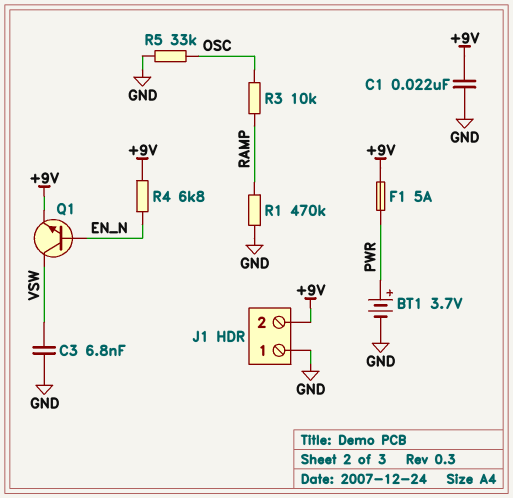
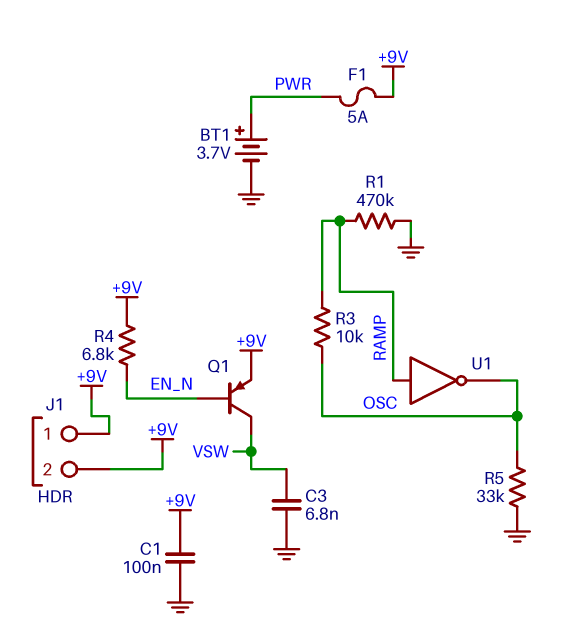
C1: 22nF (+9V, GND) -> 100nF (+9V, GND)
J1 pin 1: GND -> +9V
Q1: NPN (B EN_N, C VSW, E +9V) -> PNP (B EN_N, C VSW, E +9V)
U1: none -> NOT (in RAMP, out OSC)

